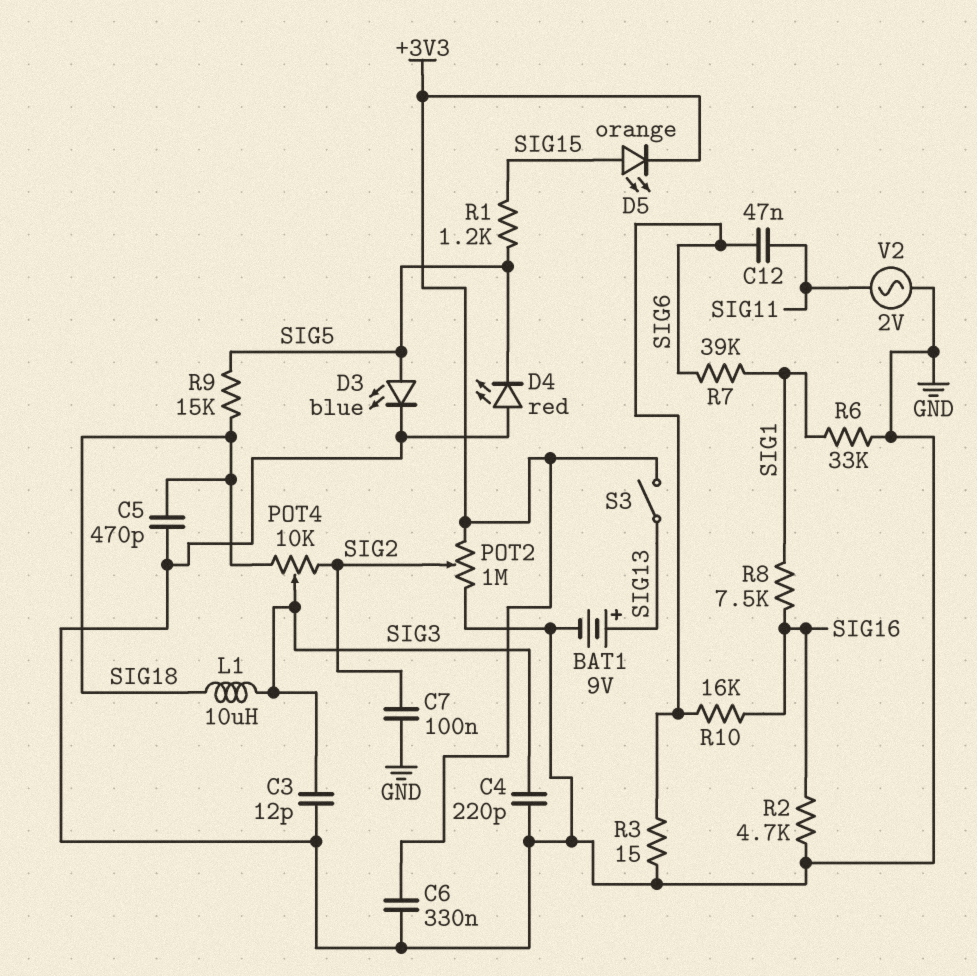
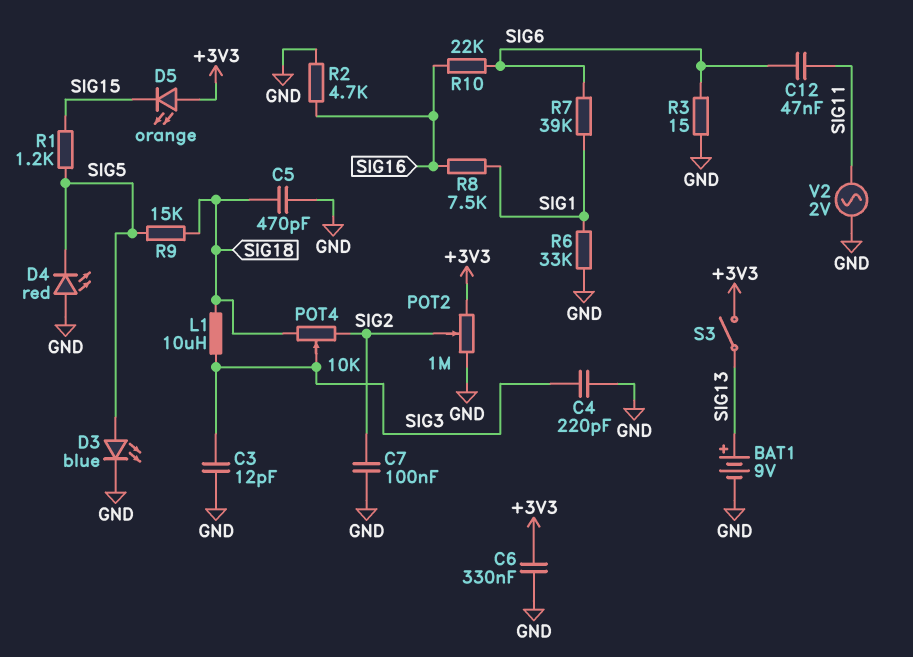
D5: LED orange (A SIG15, K +3V3) -> LED orange (A +3V3, K SIG15)
R10: 16k (SIG6, SIG16) -> 22k (SIG6, SIG16)

